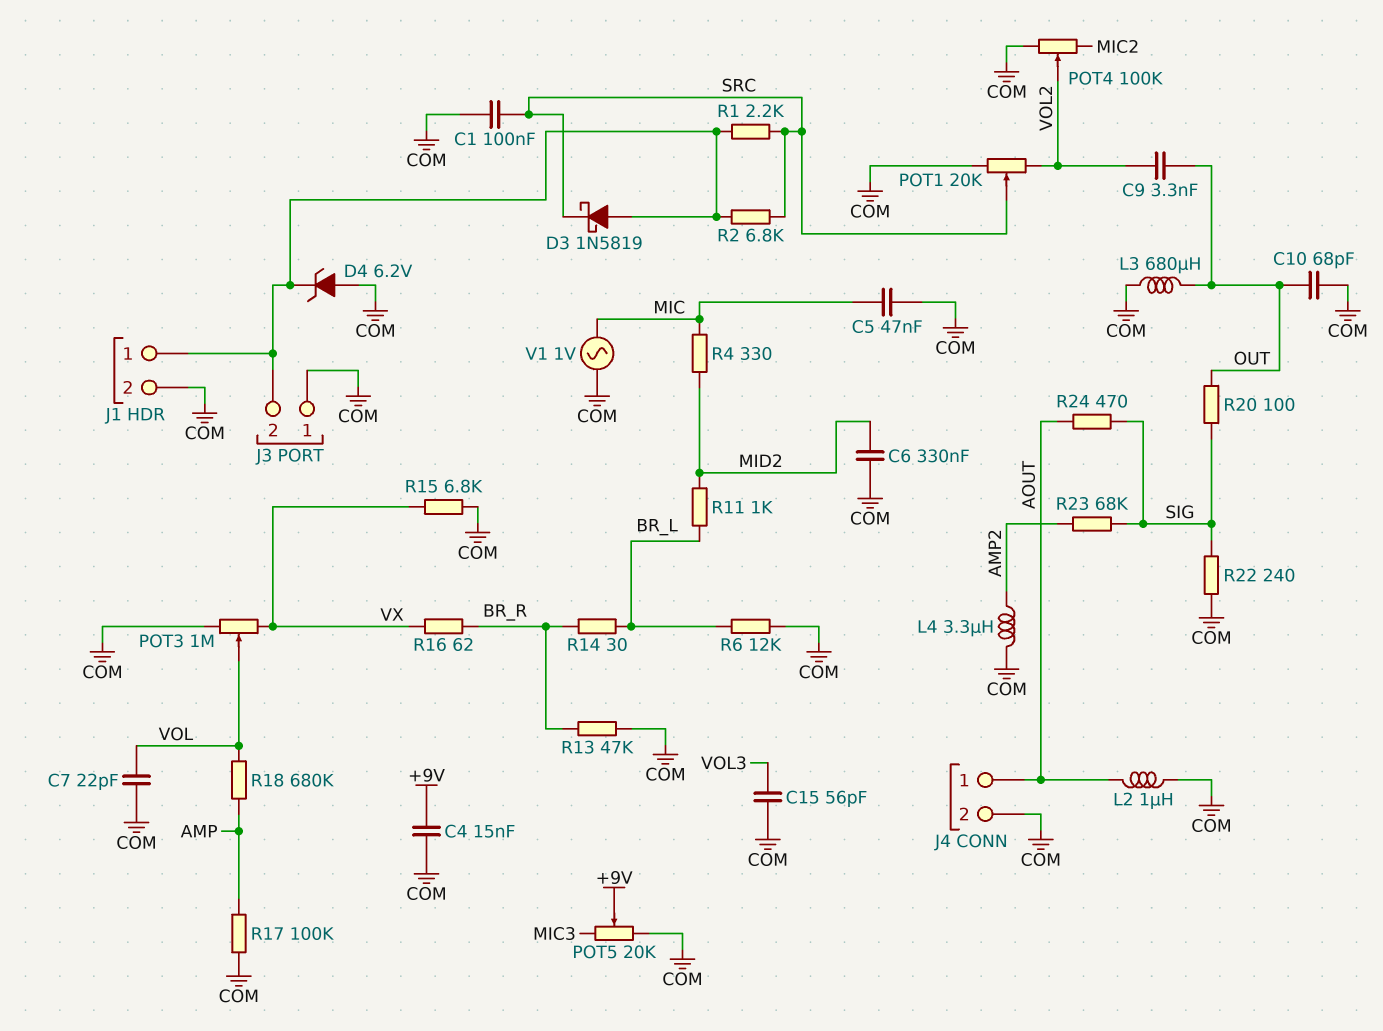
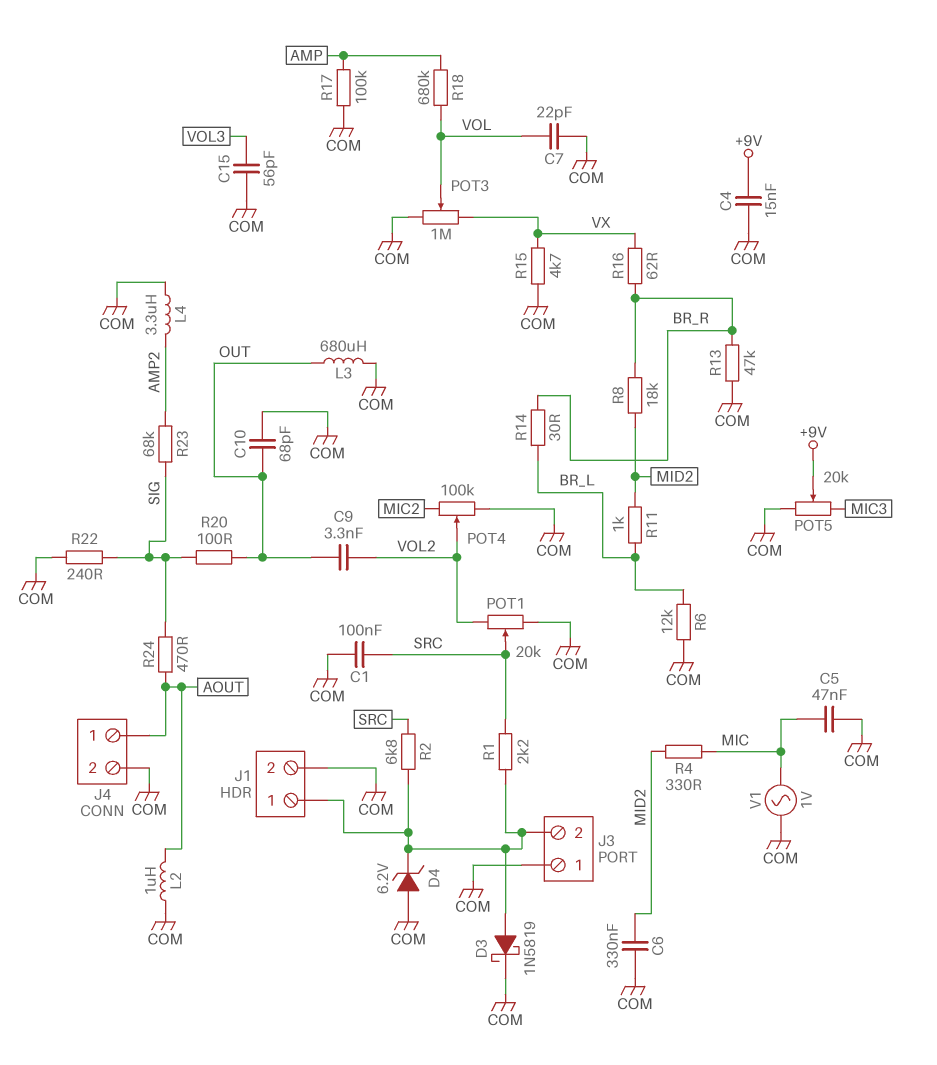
D3: schottky 1N5819 (A J1/1, K SRC) -> schottky 1N5819 (A J1/1, K COM)
R8: none -> 18k (BR_R, MID2)
R15: 6.8k (COM, VX) -> 4.7k (COM, VX)

